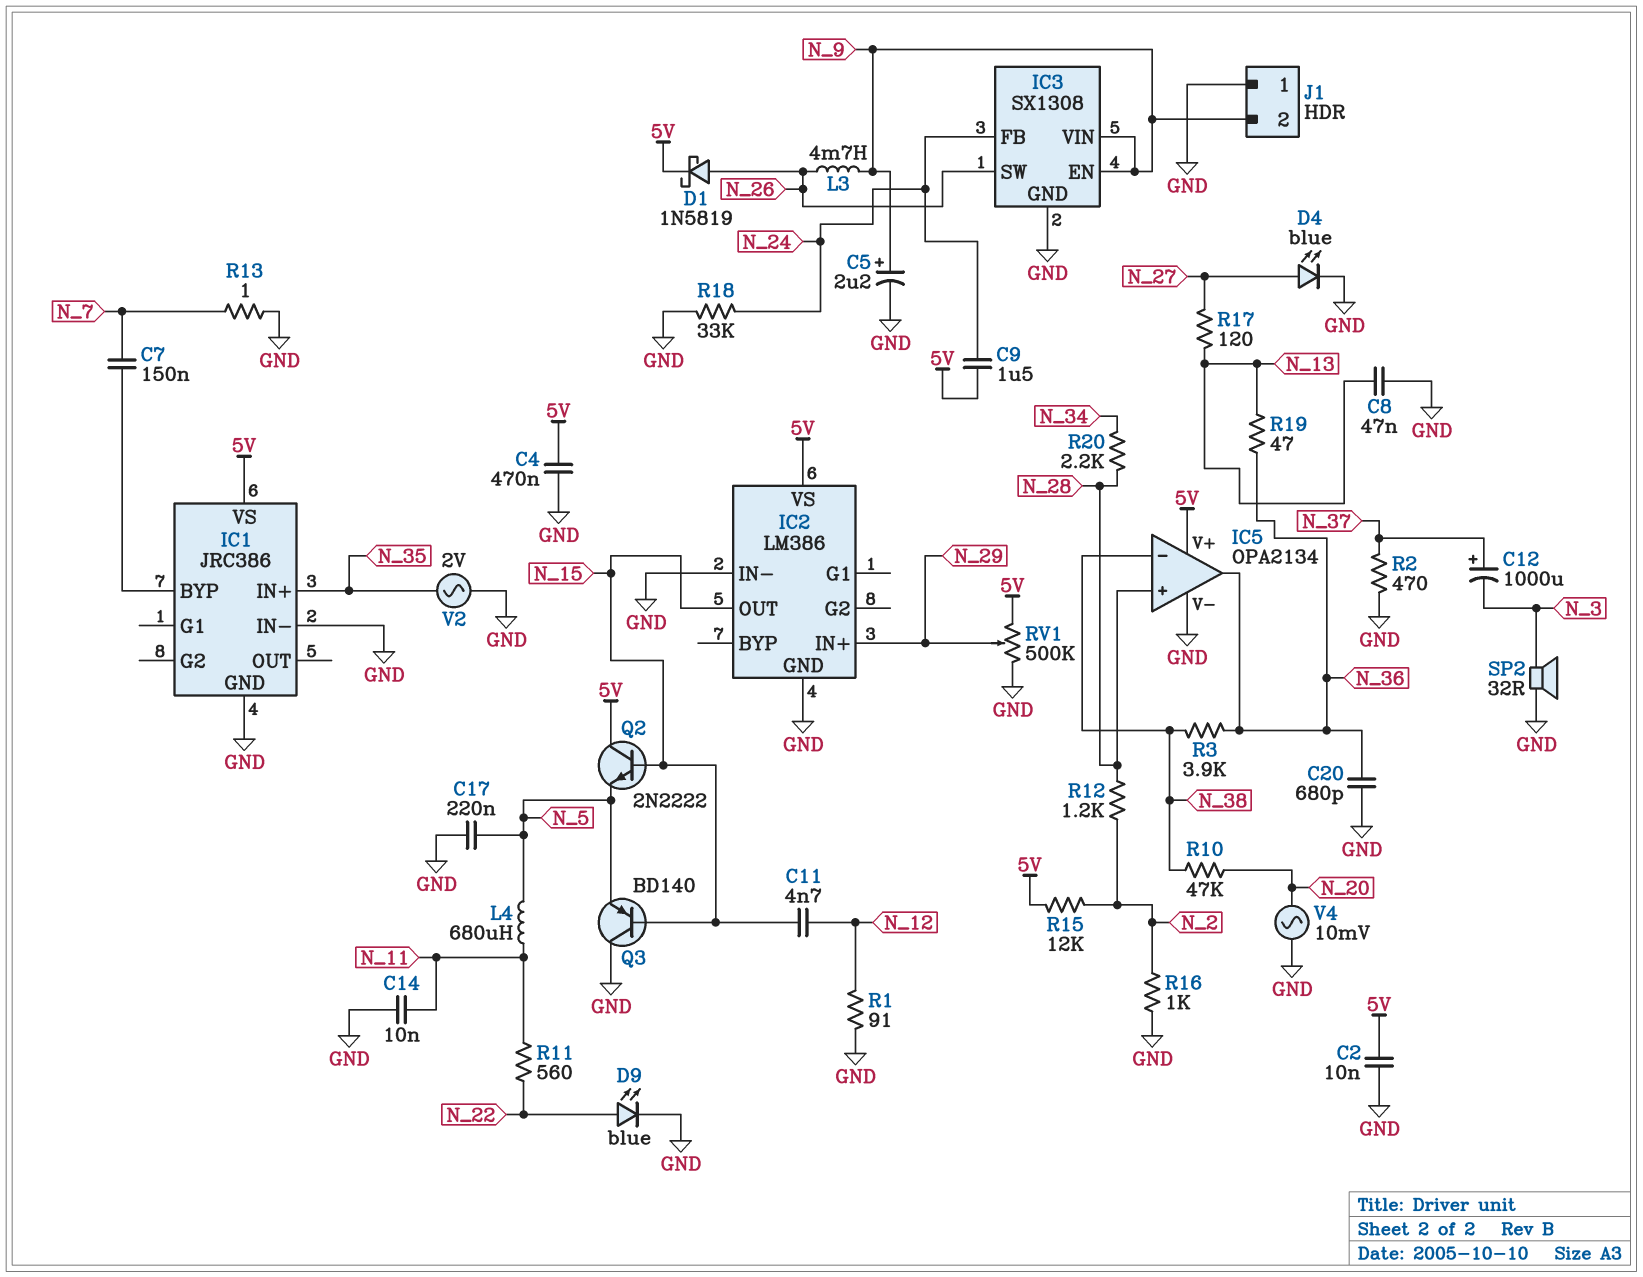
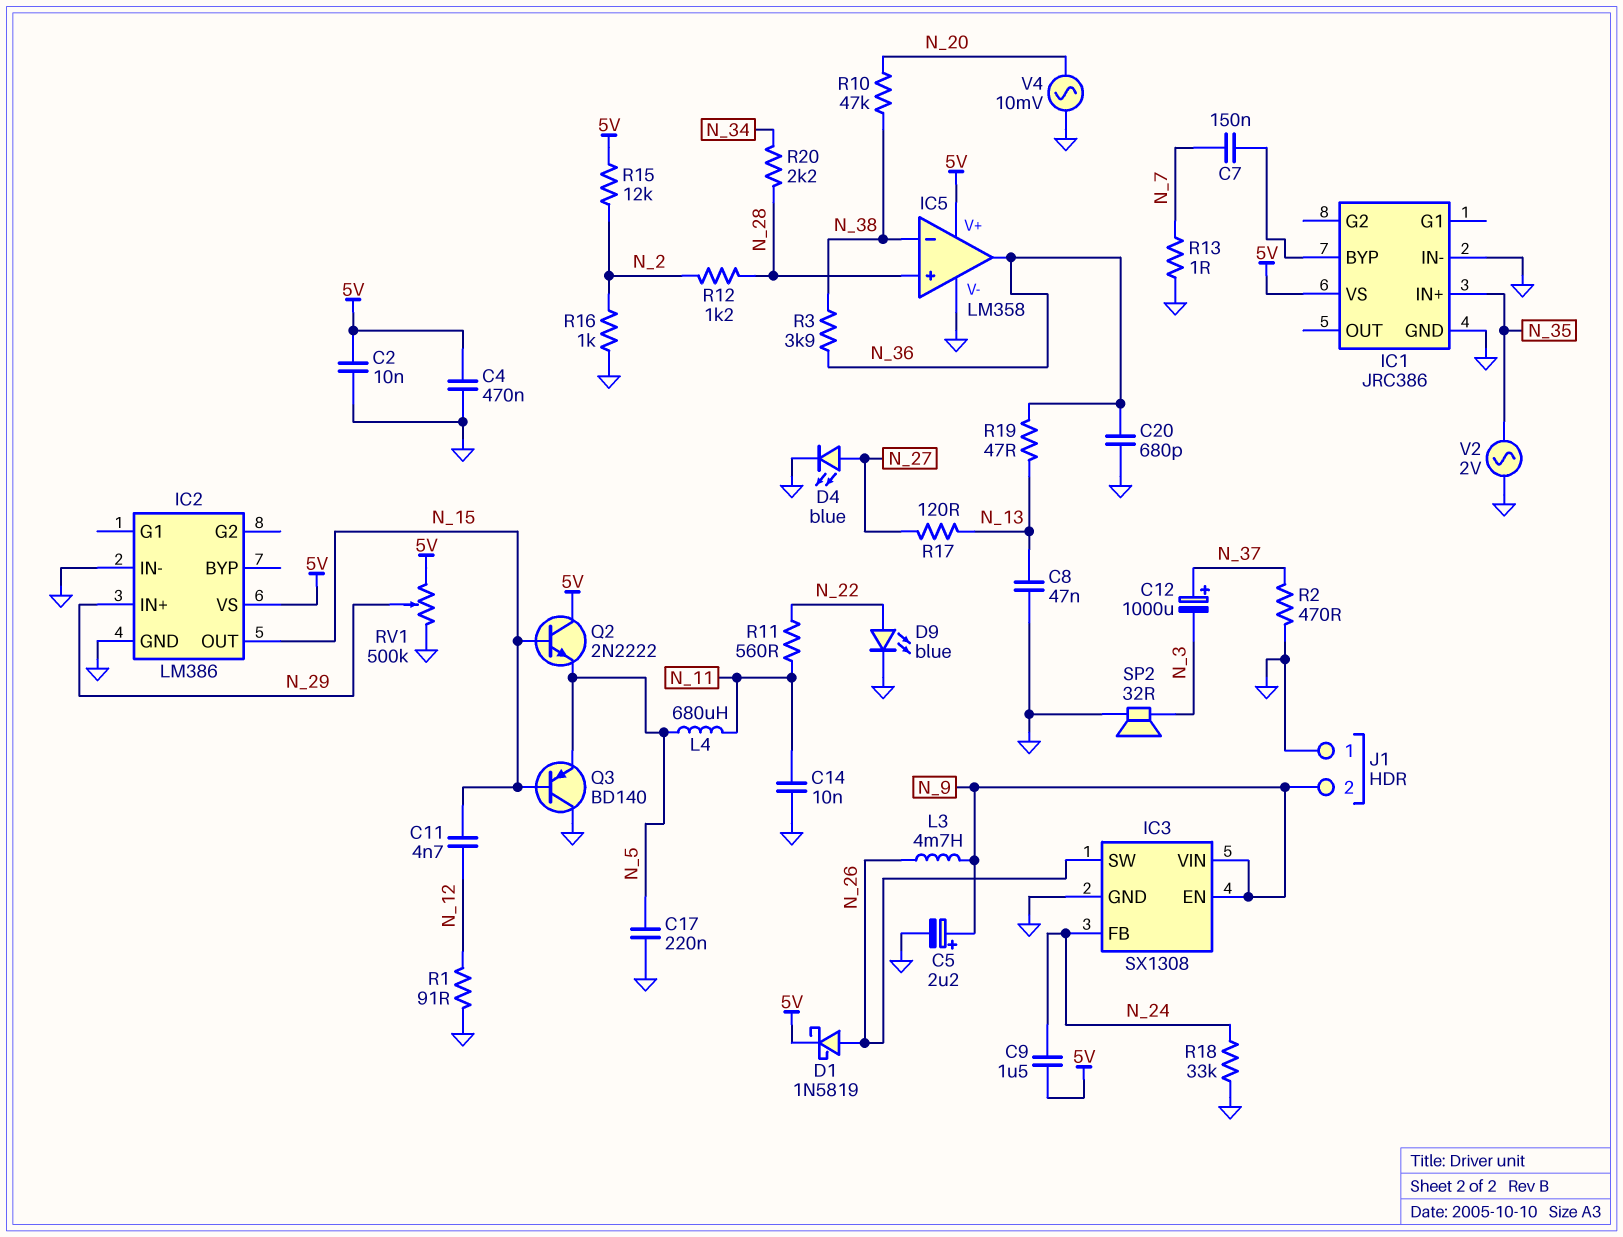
IC5: OPA2134 -> LM358

